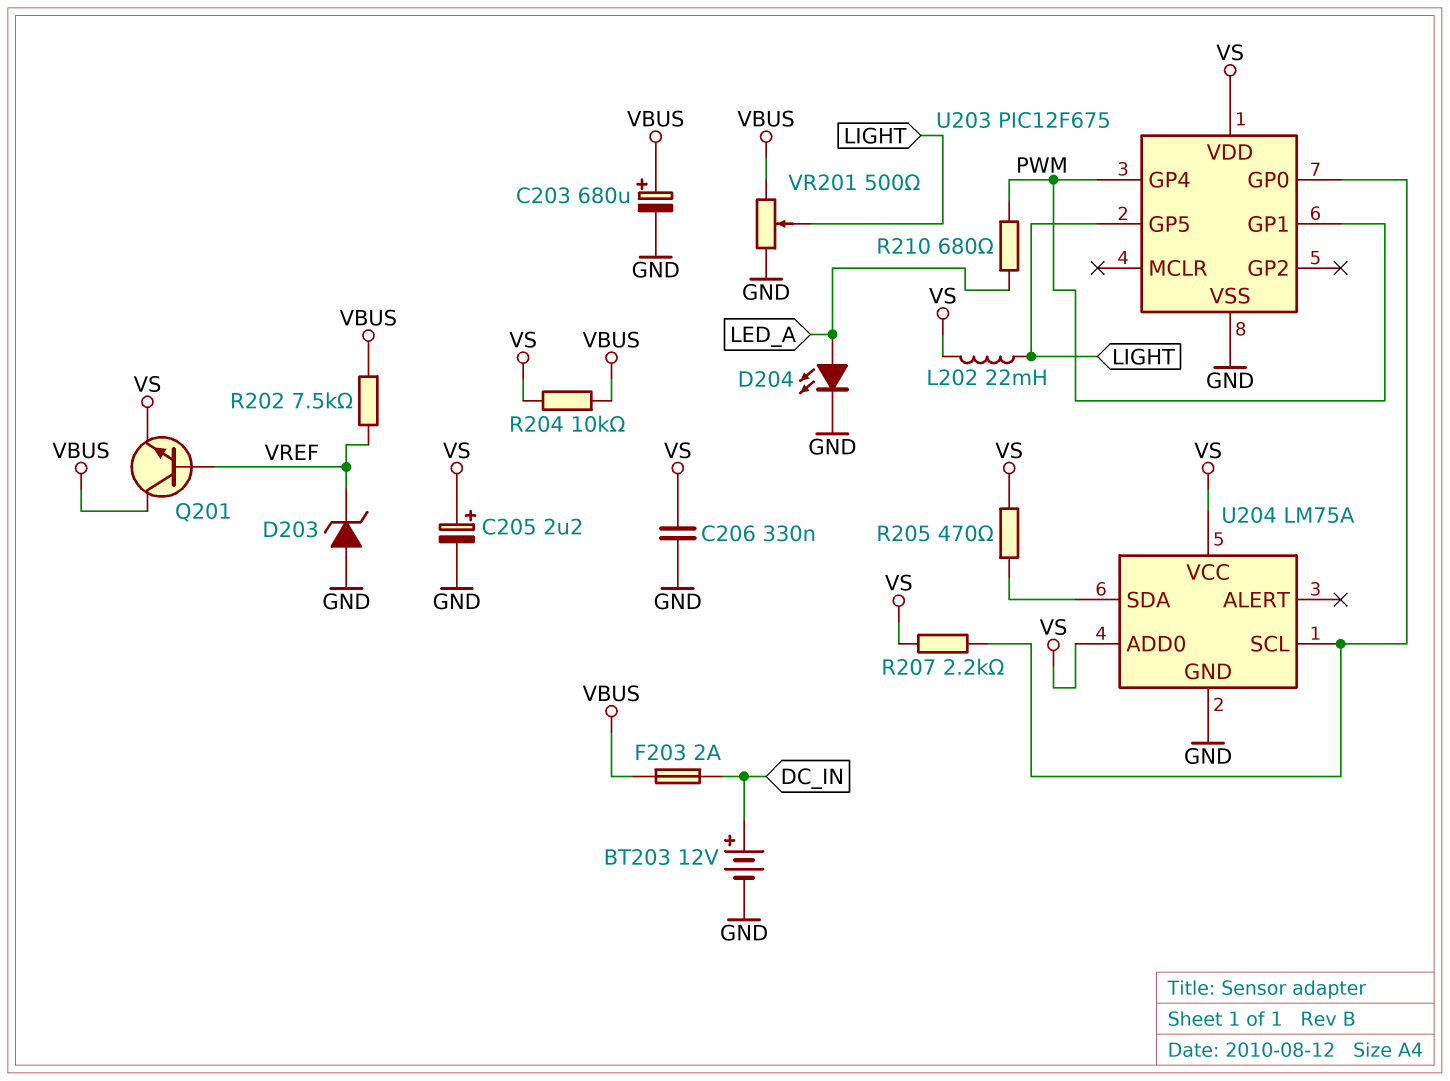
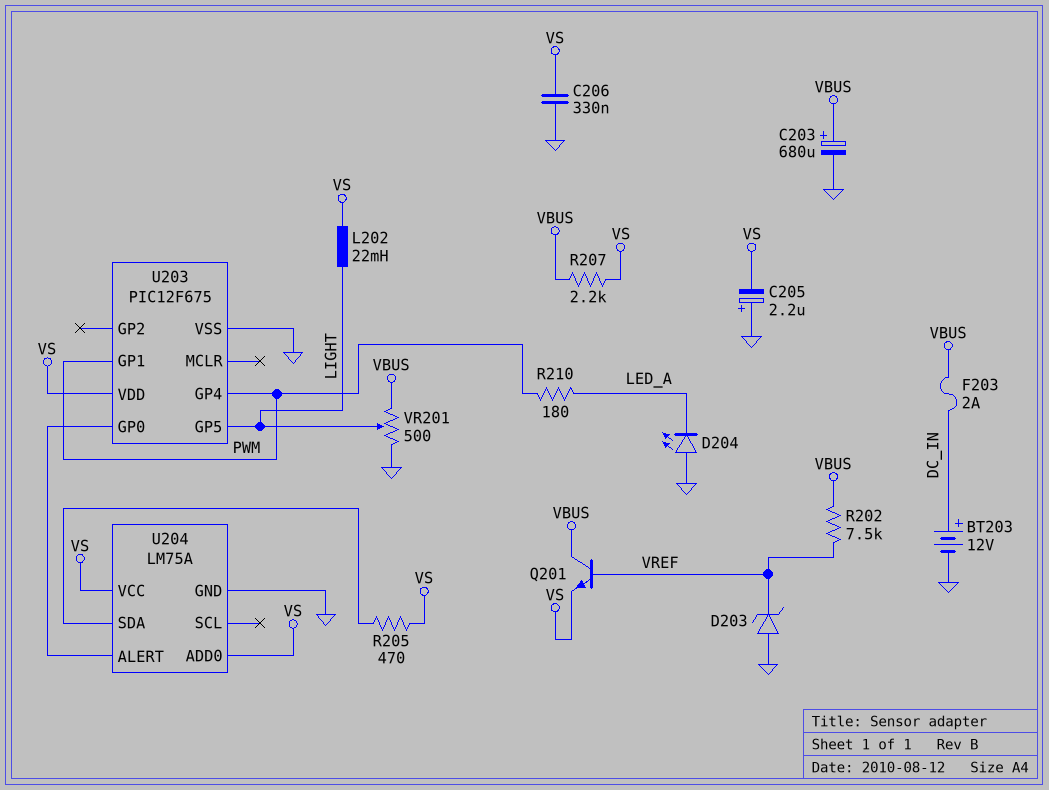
C205: 2.2uF (plus VS, minus GND) -> 2.2uF (plus GND, minus VS)
D204: LED (A LED_A, K GND) -> LED (A GND, K LED_A)
R204: 10k (VBUS, VS) -> none
R207: 2.2k (U203/GP0, VS) -> 2.2k (VBUS, VS)
R210: 680 (LED_A, PWM) -> 180 (LED_A, PWM)
U204 pin ALERT: none -> U203/GP0
U204 pin SCL: U203/GP0 -> none

